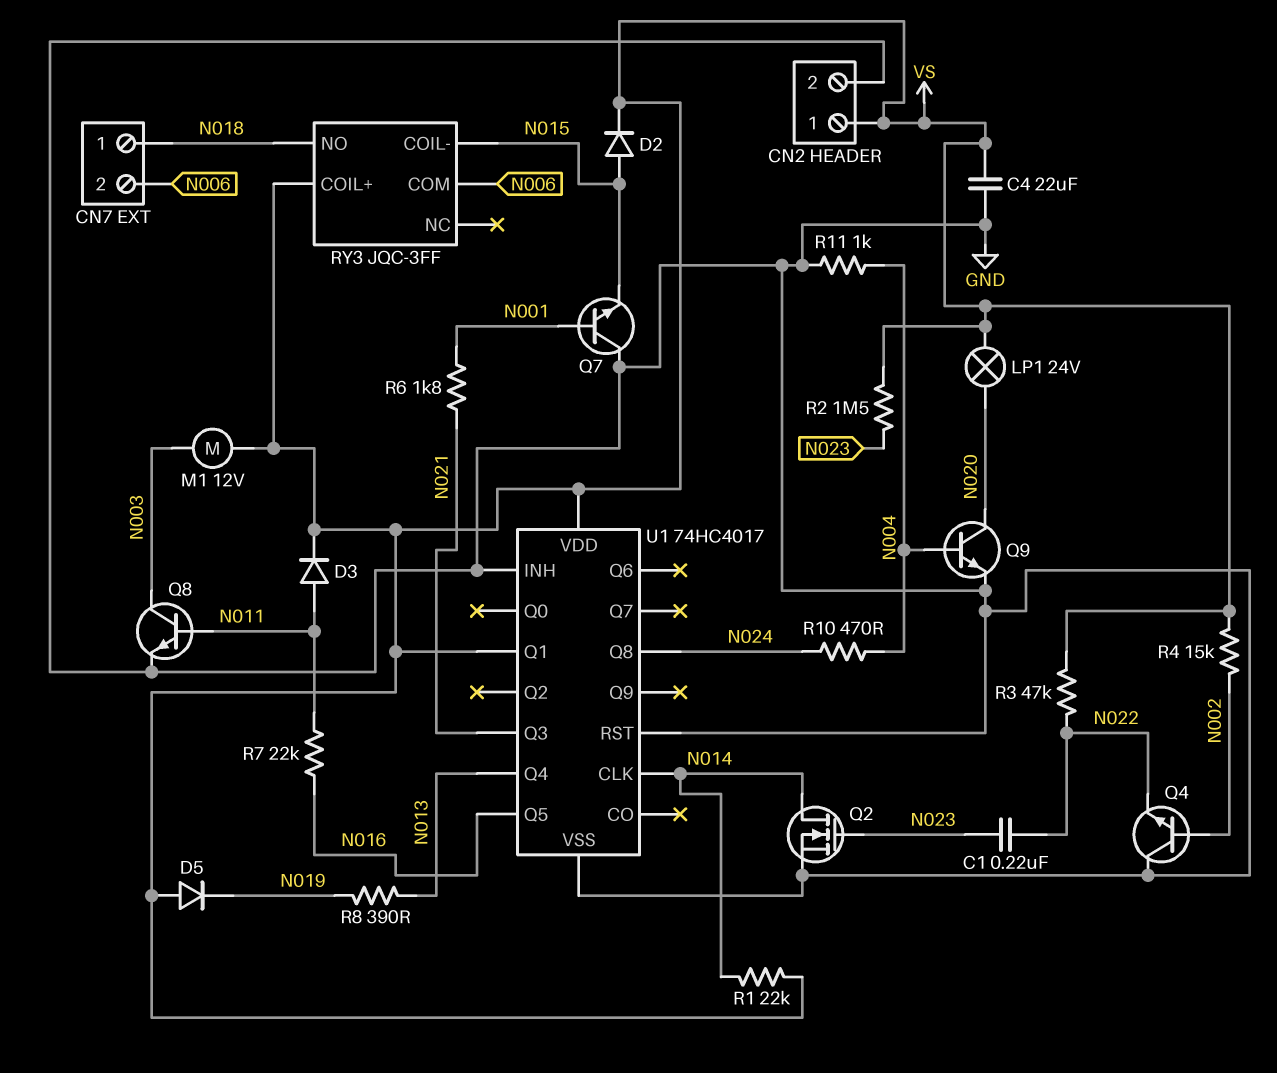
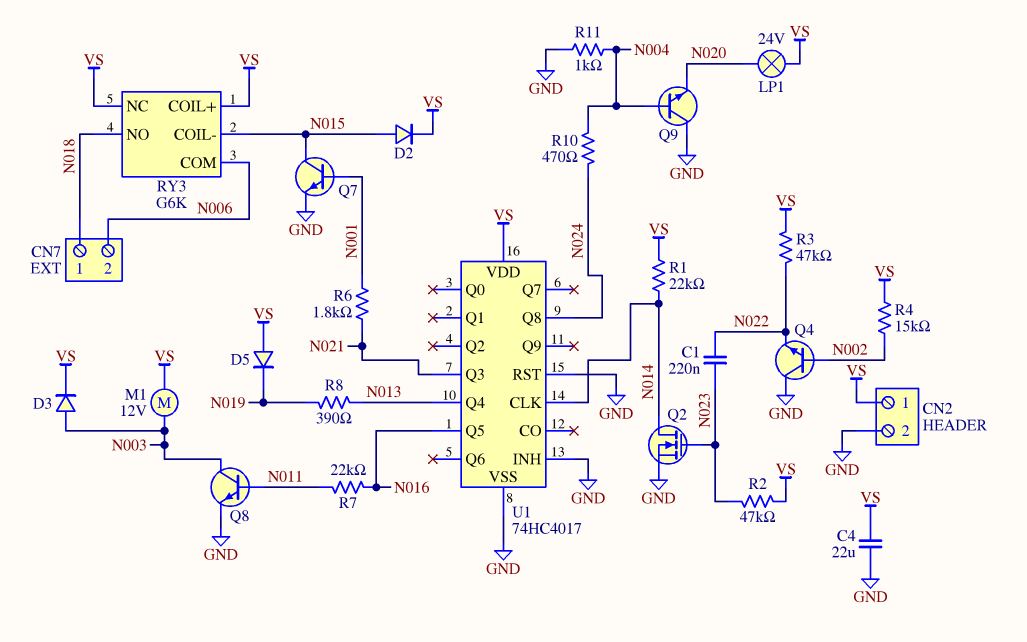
D3: diode (A N011, K VS) -> diode (A N003, K VS)
Q7: NPN (B N001, C GND, E N015) -> NPN (B N001, C N015, E GND)
Q9: NPN (B N004, C N020, E GND) -> NPN (B N004, C GND, E N020)
R2: 1.5M (N023, VS) -> 47k (N023, VS)
RY3: JQC-3FF -> G6K
RY3 pin NC: none -> VS
U1 pin Q1: VS -> none

